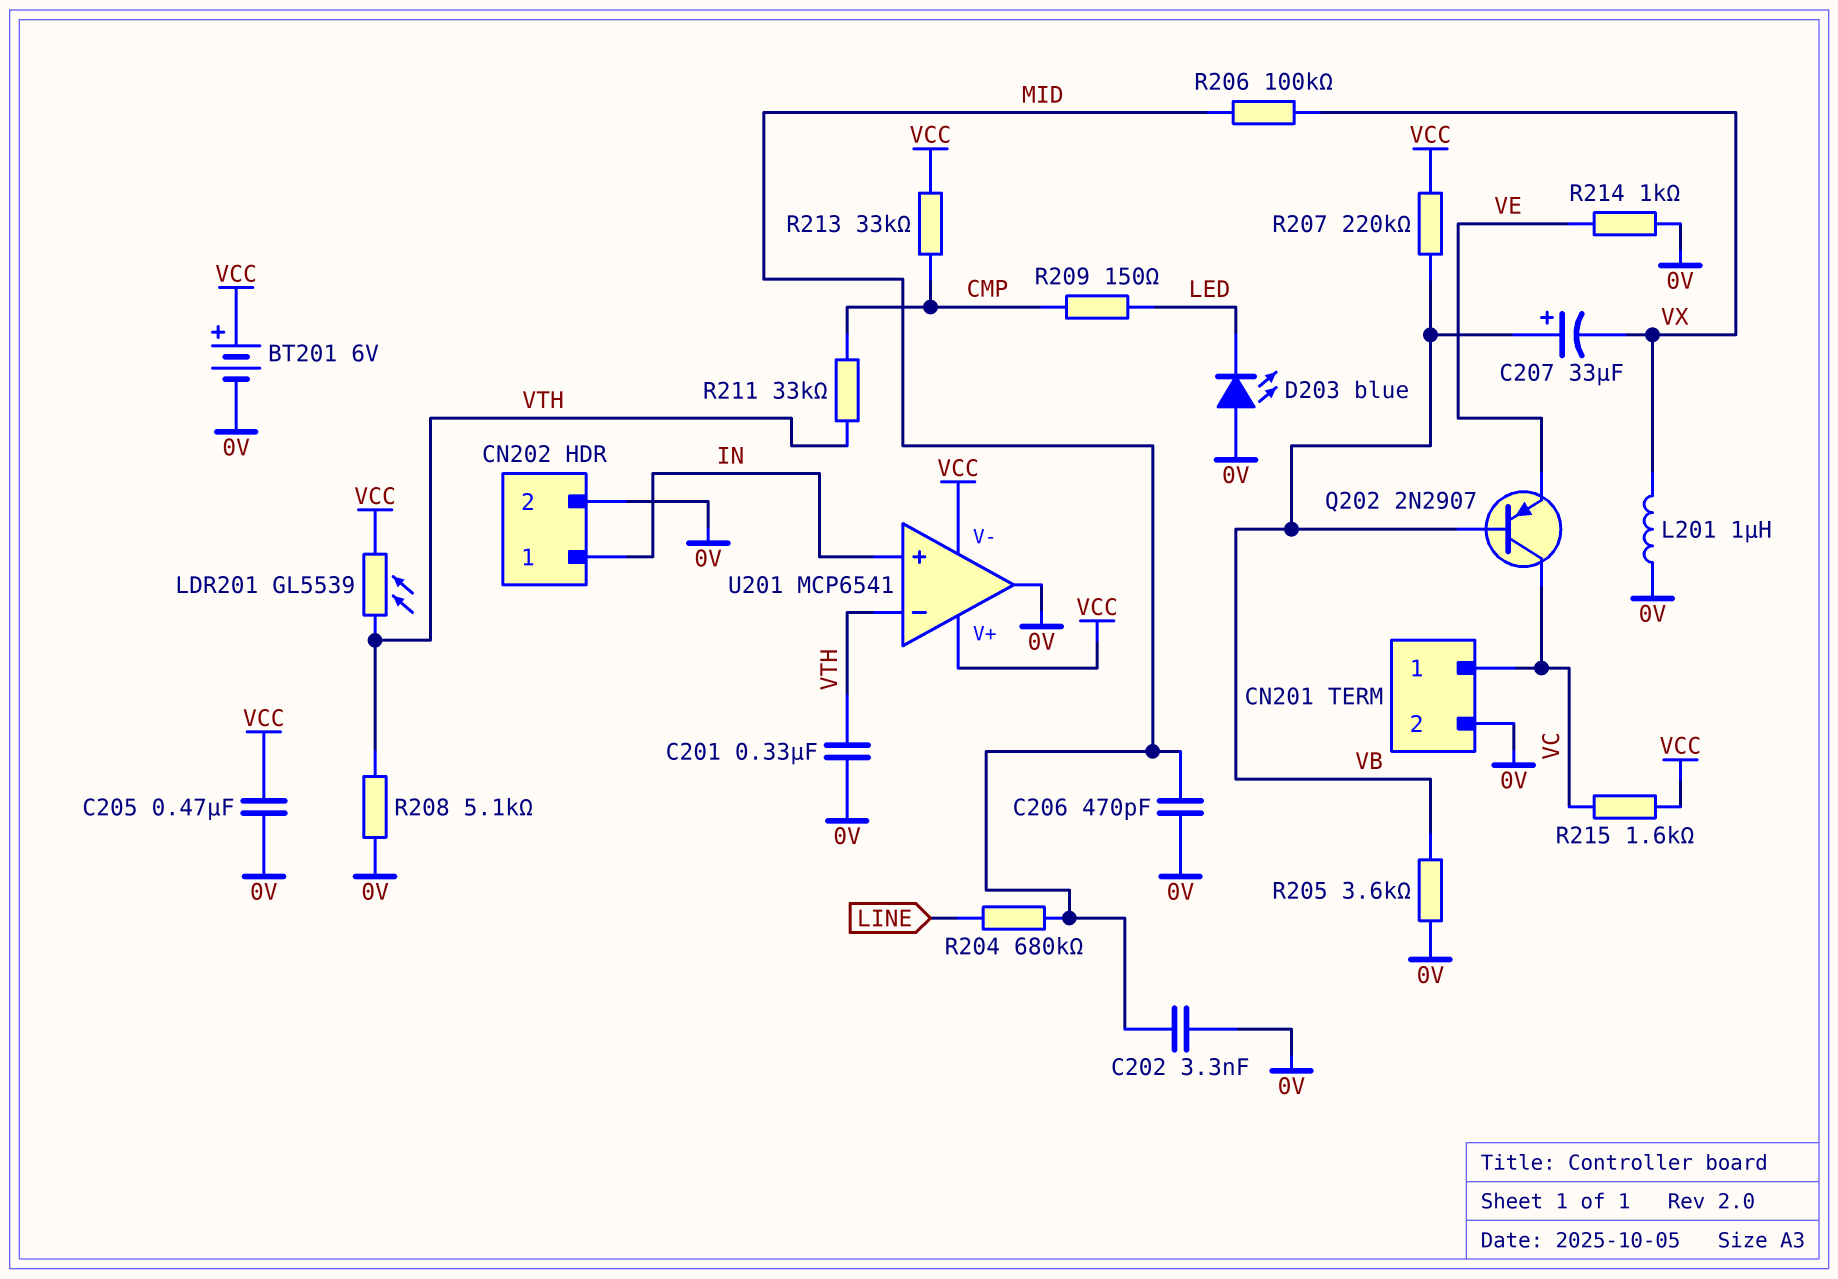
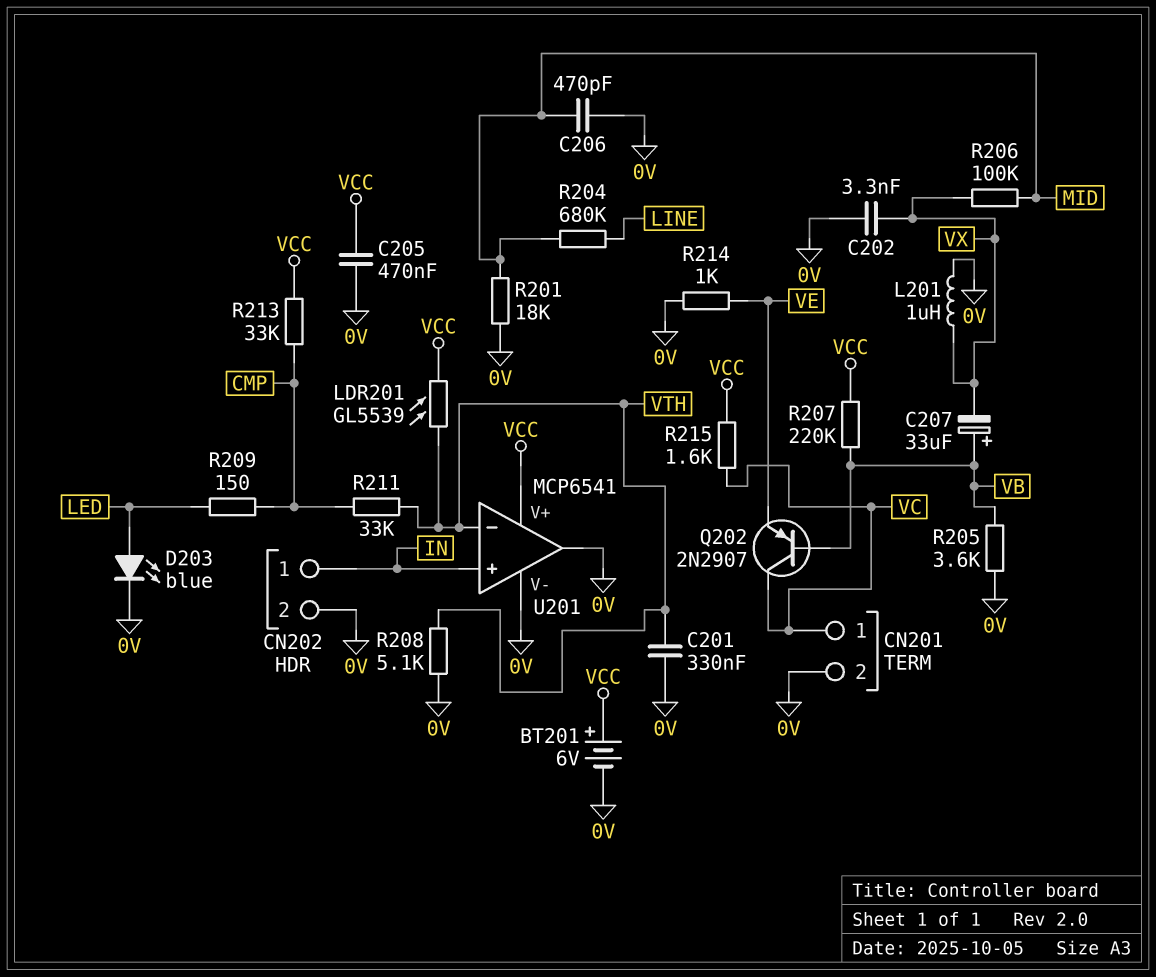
C202: 3.3nF (0V, MID) -> 3.3nF (0V, VX)
D203: LED blue (A 0V, K LED) -> LED blue (A LED, K 0V)
R201: none -> 18k (0V, MID)
U201 pin V-: VCC -> 0V

